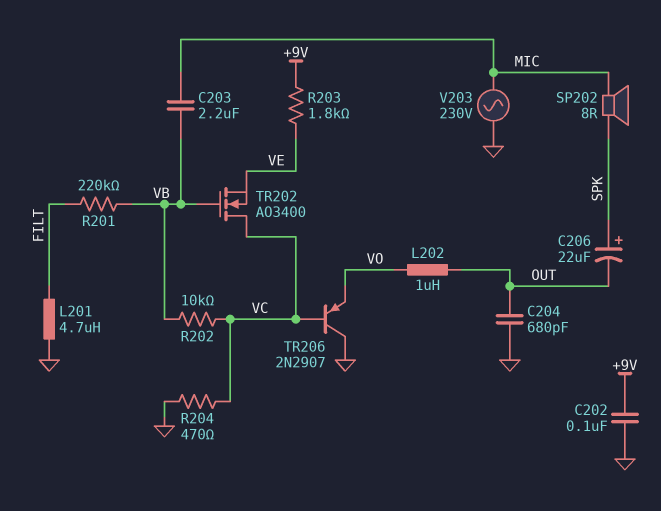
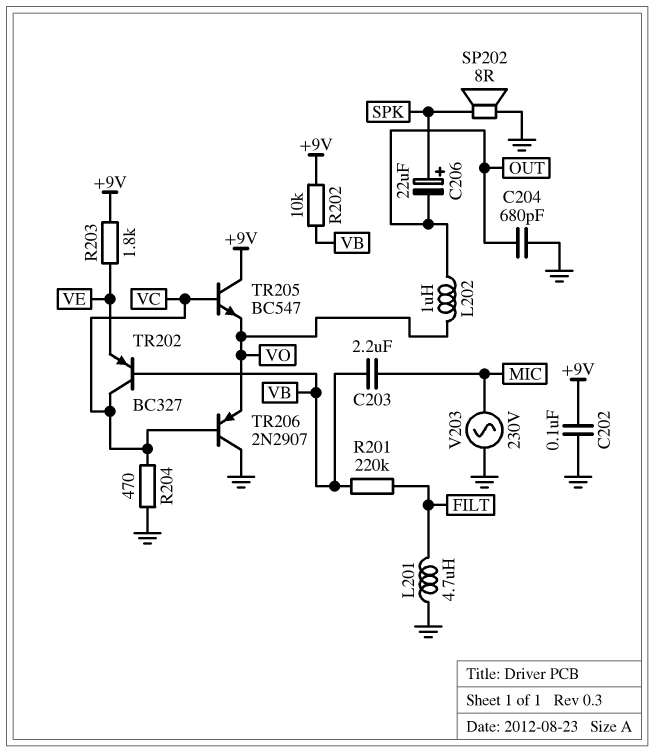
R202: 10k (VB, VC) -> 10k (+9V, VB)
SP202: speaker 8R (MIC, SPK) -> speaker 8R (GND, SPK)
TR202: NMOS AO3400 (G VB, D VC, S VE) -> PNP BC327 (B VB, C VC, E VE)
TR205: none -> NPN BC547 (B VC, C +9V, E VO)

